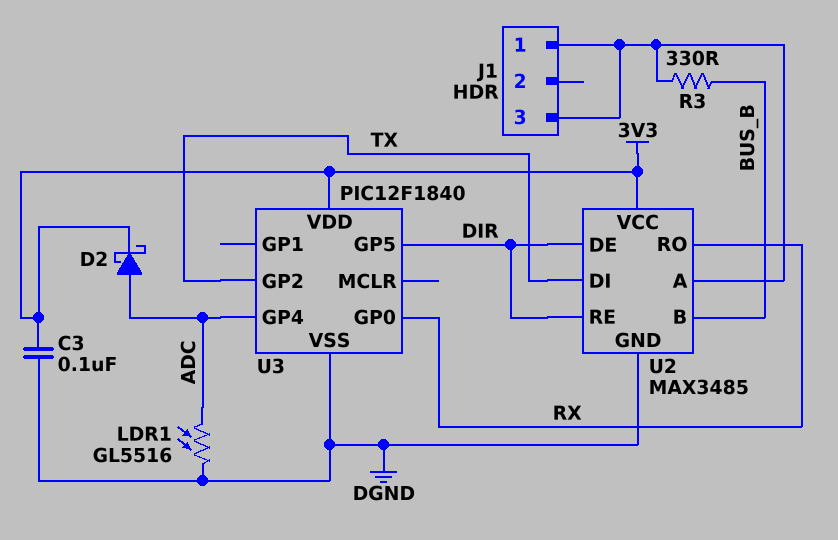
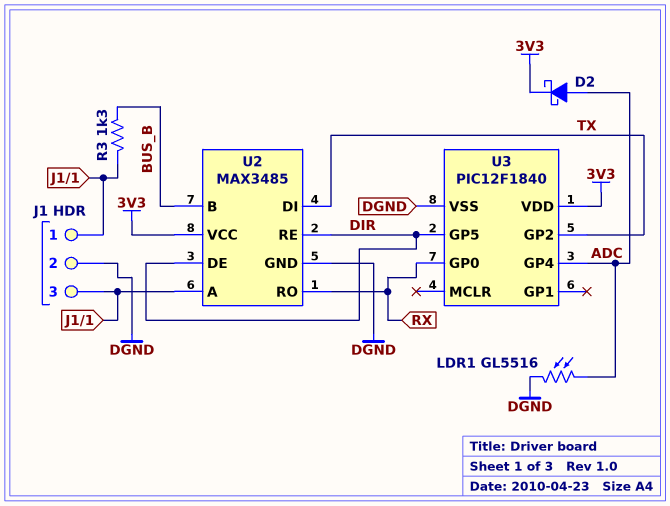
C3: 100nF (3V3, DGND) -> none
J1 pin 2: none -> DGND
R3: 330 (BUS_B, J1/1) -> 1.3k (BUS_B, J1/1)

